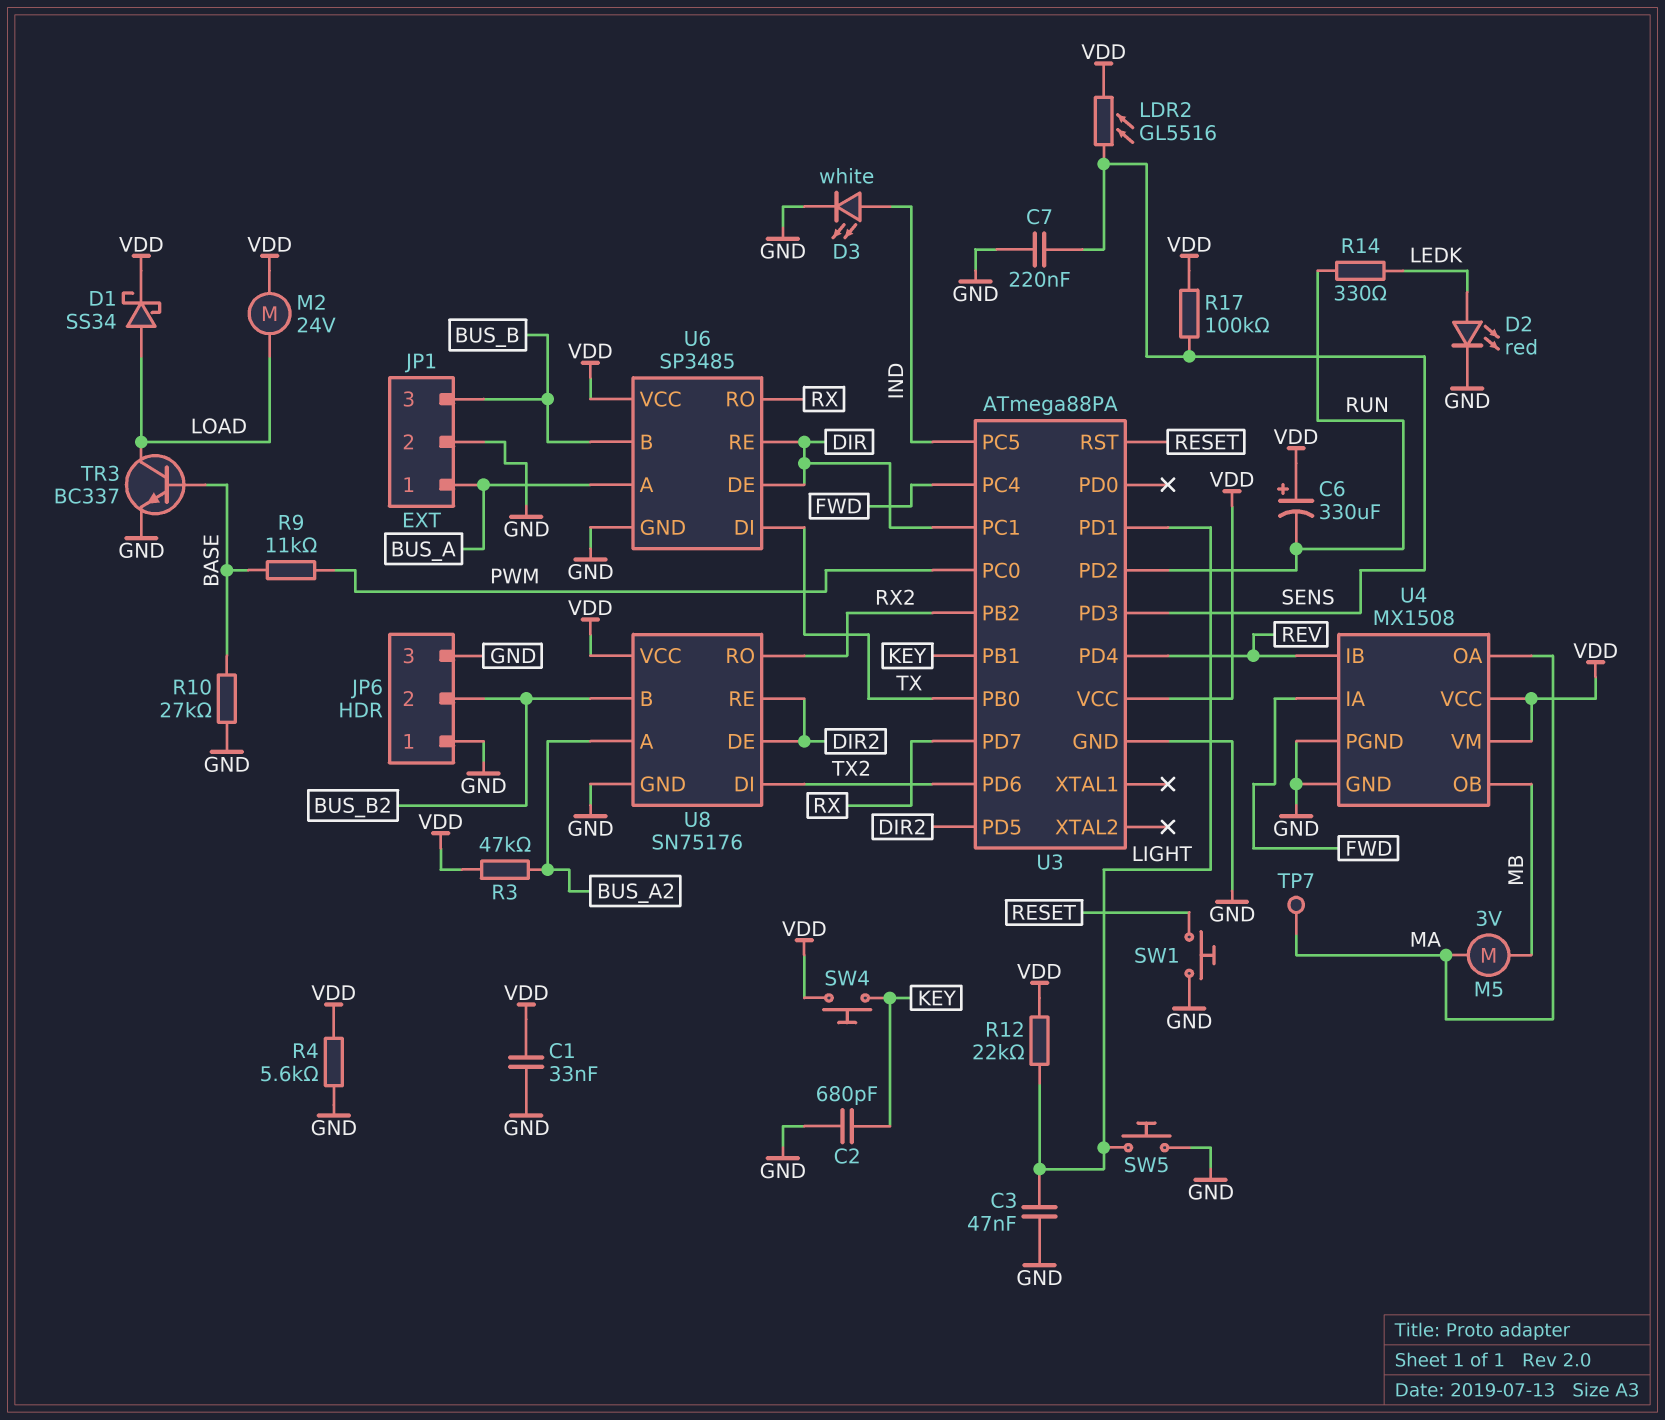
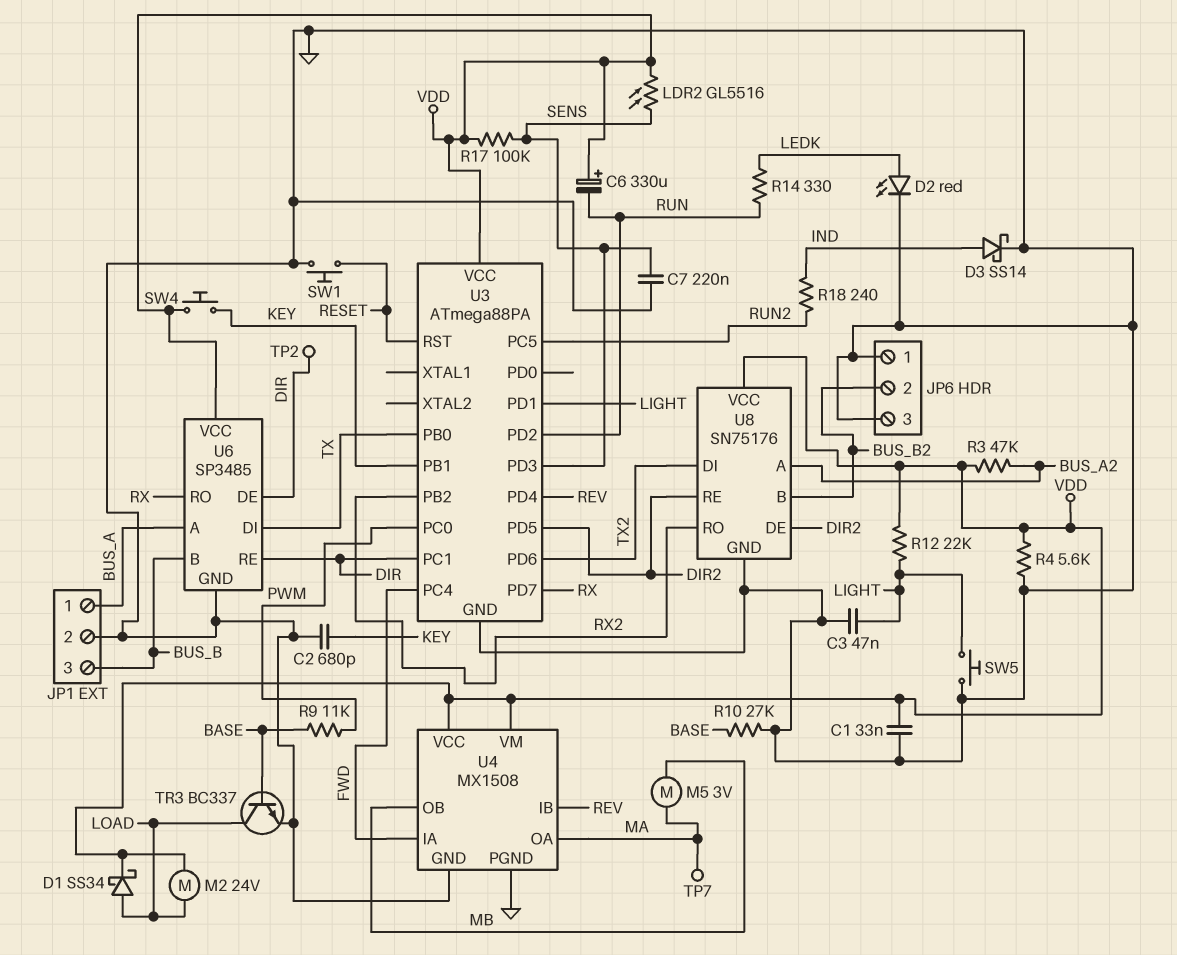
D3: LED white (A IND, K GND) -> schottky SS14 (A IND, K GND)
R18: none -> 240 (IND, RUN2)
TP2: none -> test point (DIR)
U3 pin PC5: IND -> RUN2

